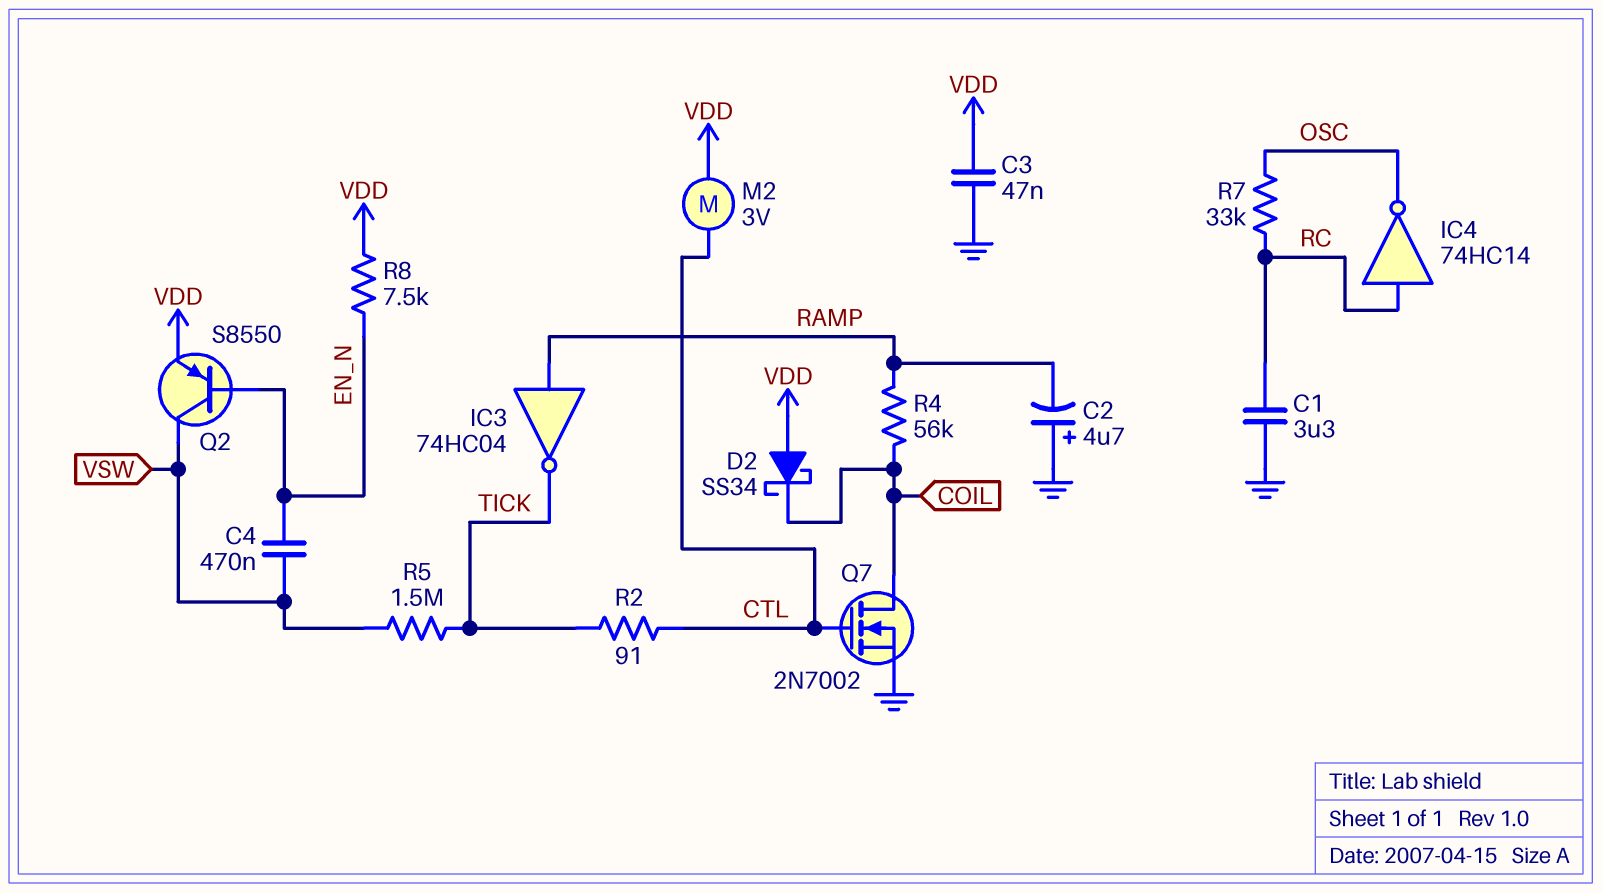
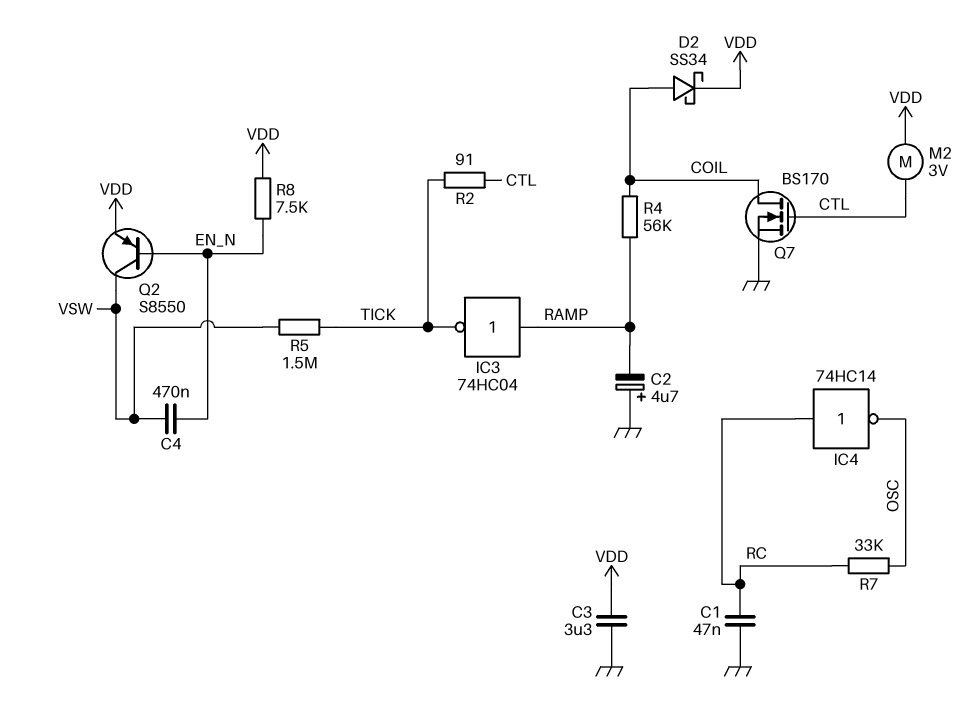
C1: 3.3uF (GND, RC) -> 47nF (GND, RC)
C3: 47nF (GND, VDD) -> 3.3uF (GND, VDD)
D2: schottky SS34 (A VDD, K COIL) -> schottky SS34 (A COIL, K VDD)
Q7: NMOS 2N7002 (G CTL, D COIL, S GND) -> NMOS BS170 (G CTL, D COIL, S GND)

